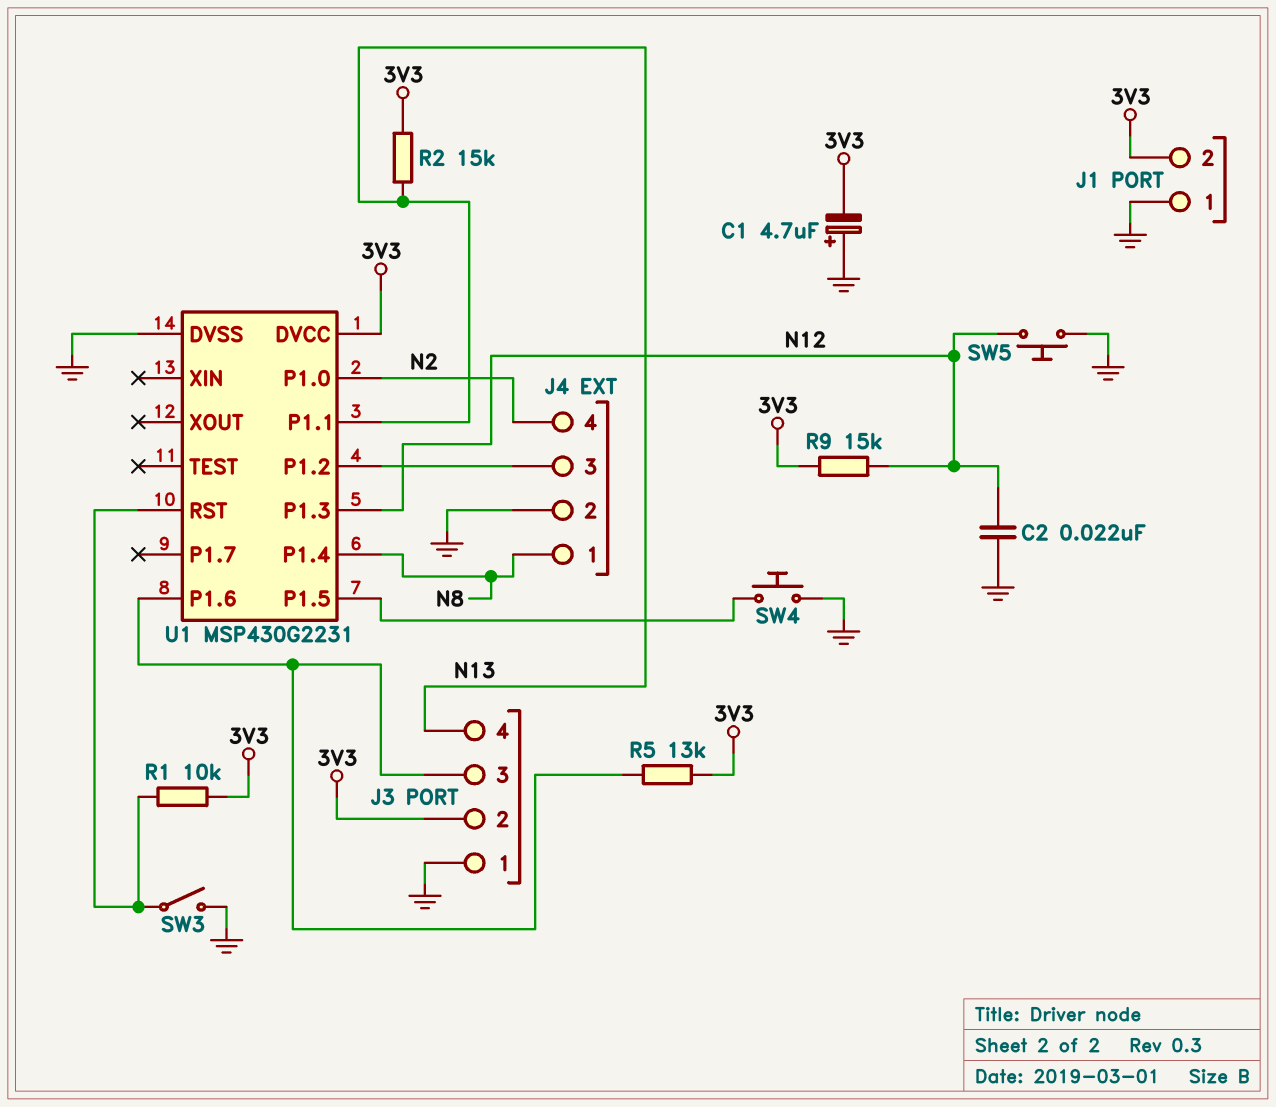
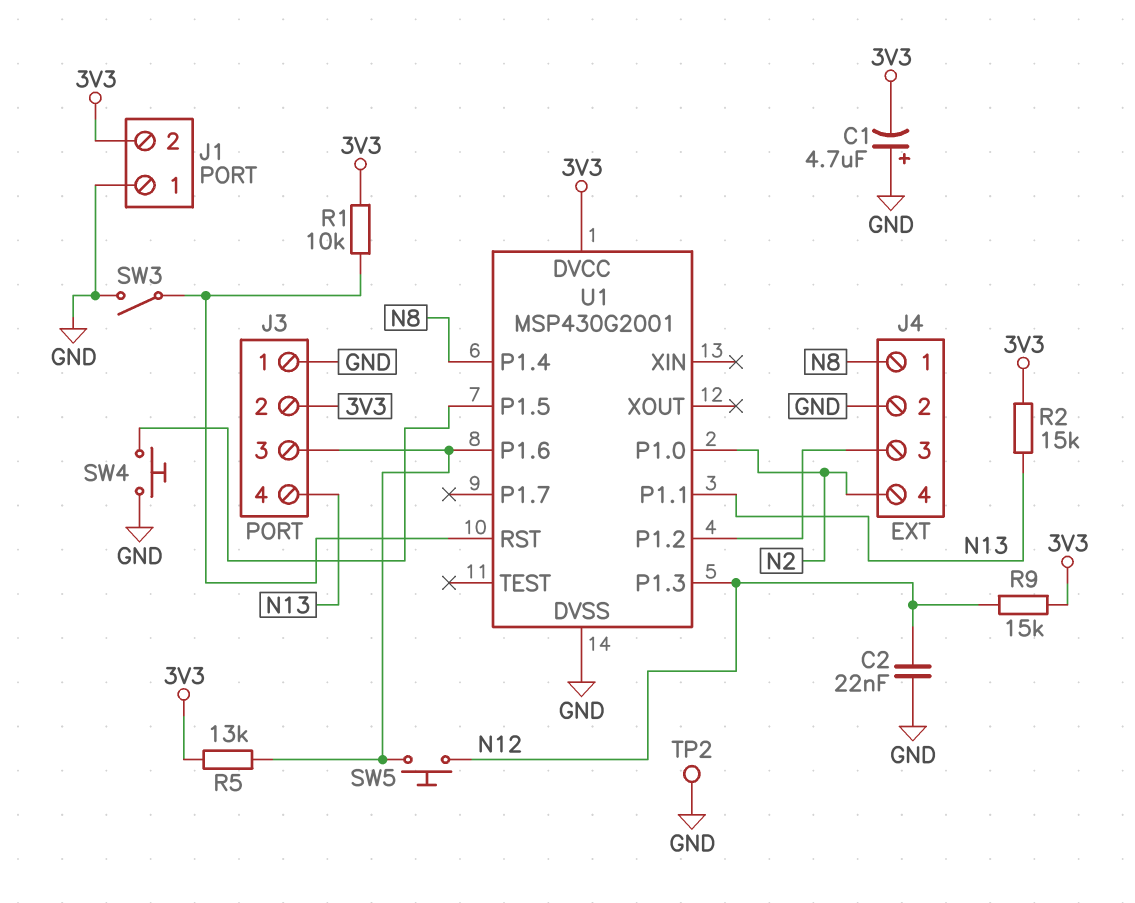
SW5: button (GND, N12) -> button (J3/3, N12)
TP2: none -> test point (GND)
U1: MSP430G2231 -> MSP430G2001

